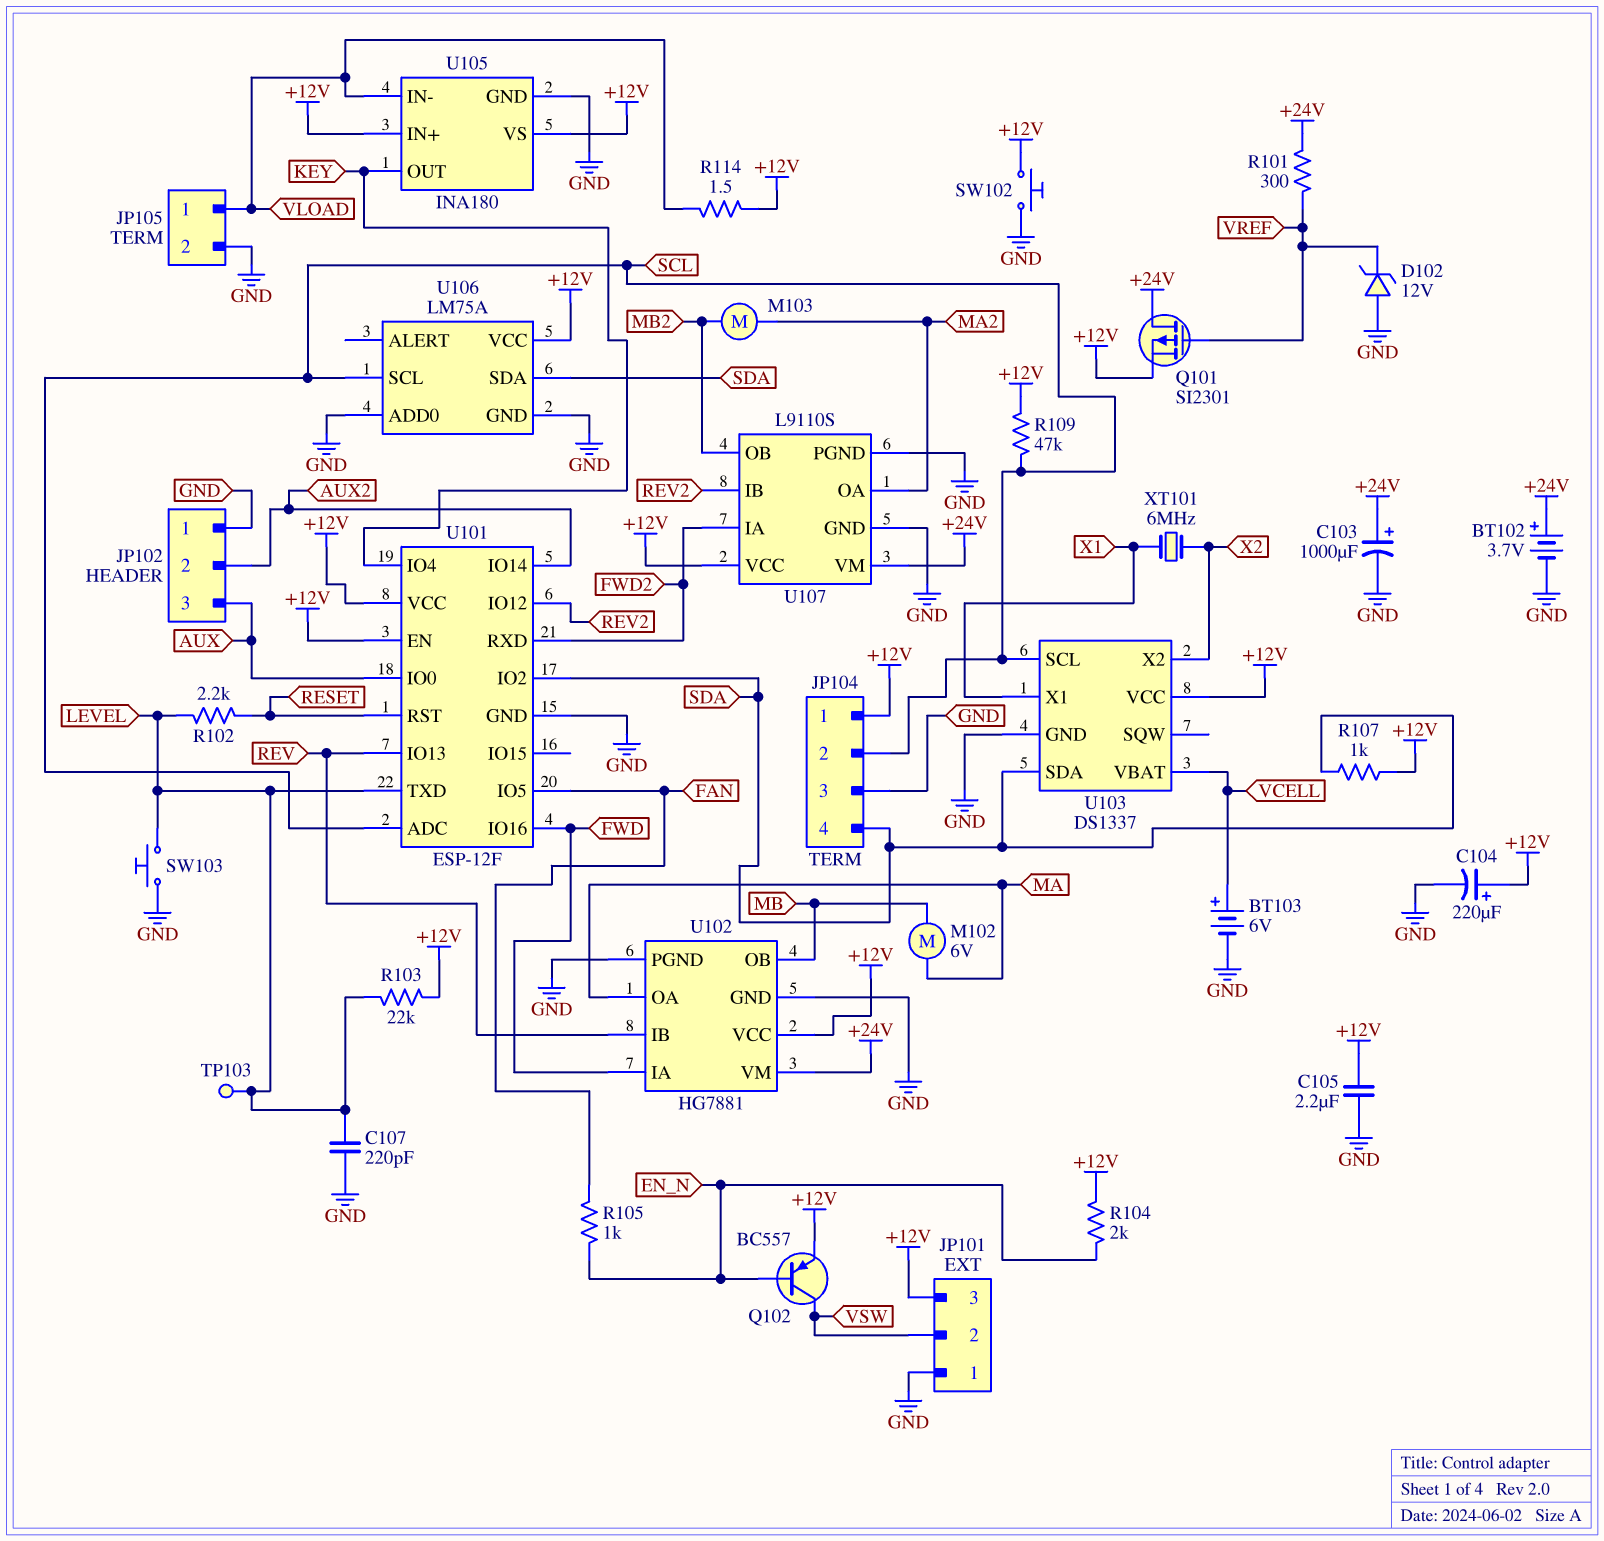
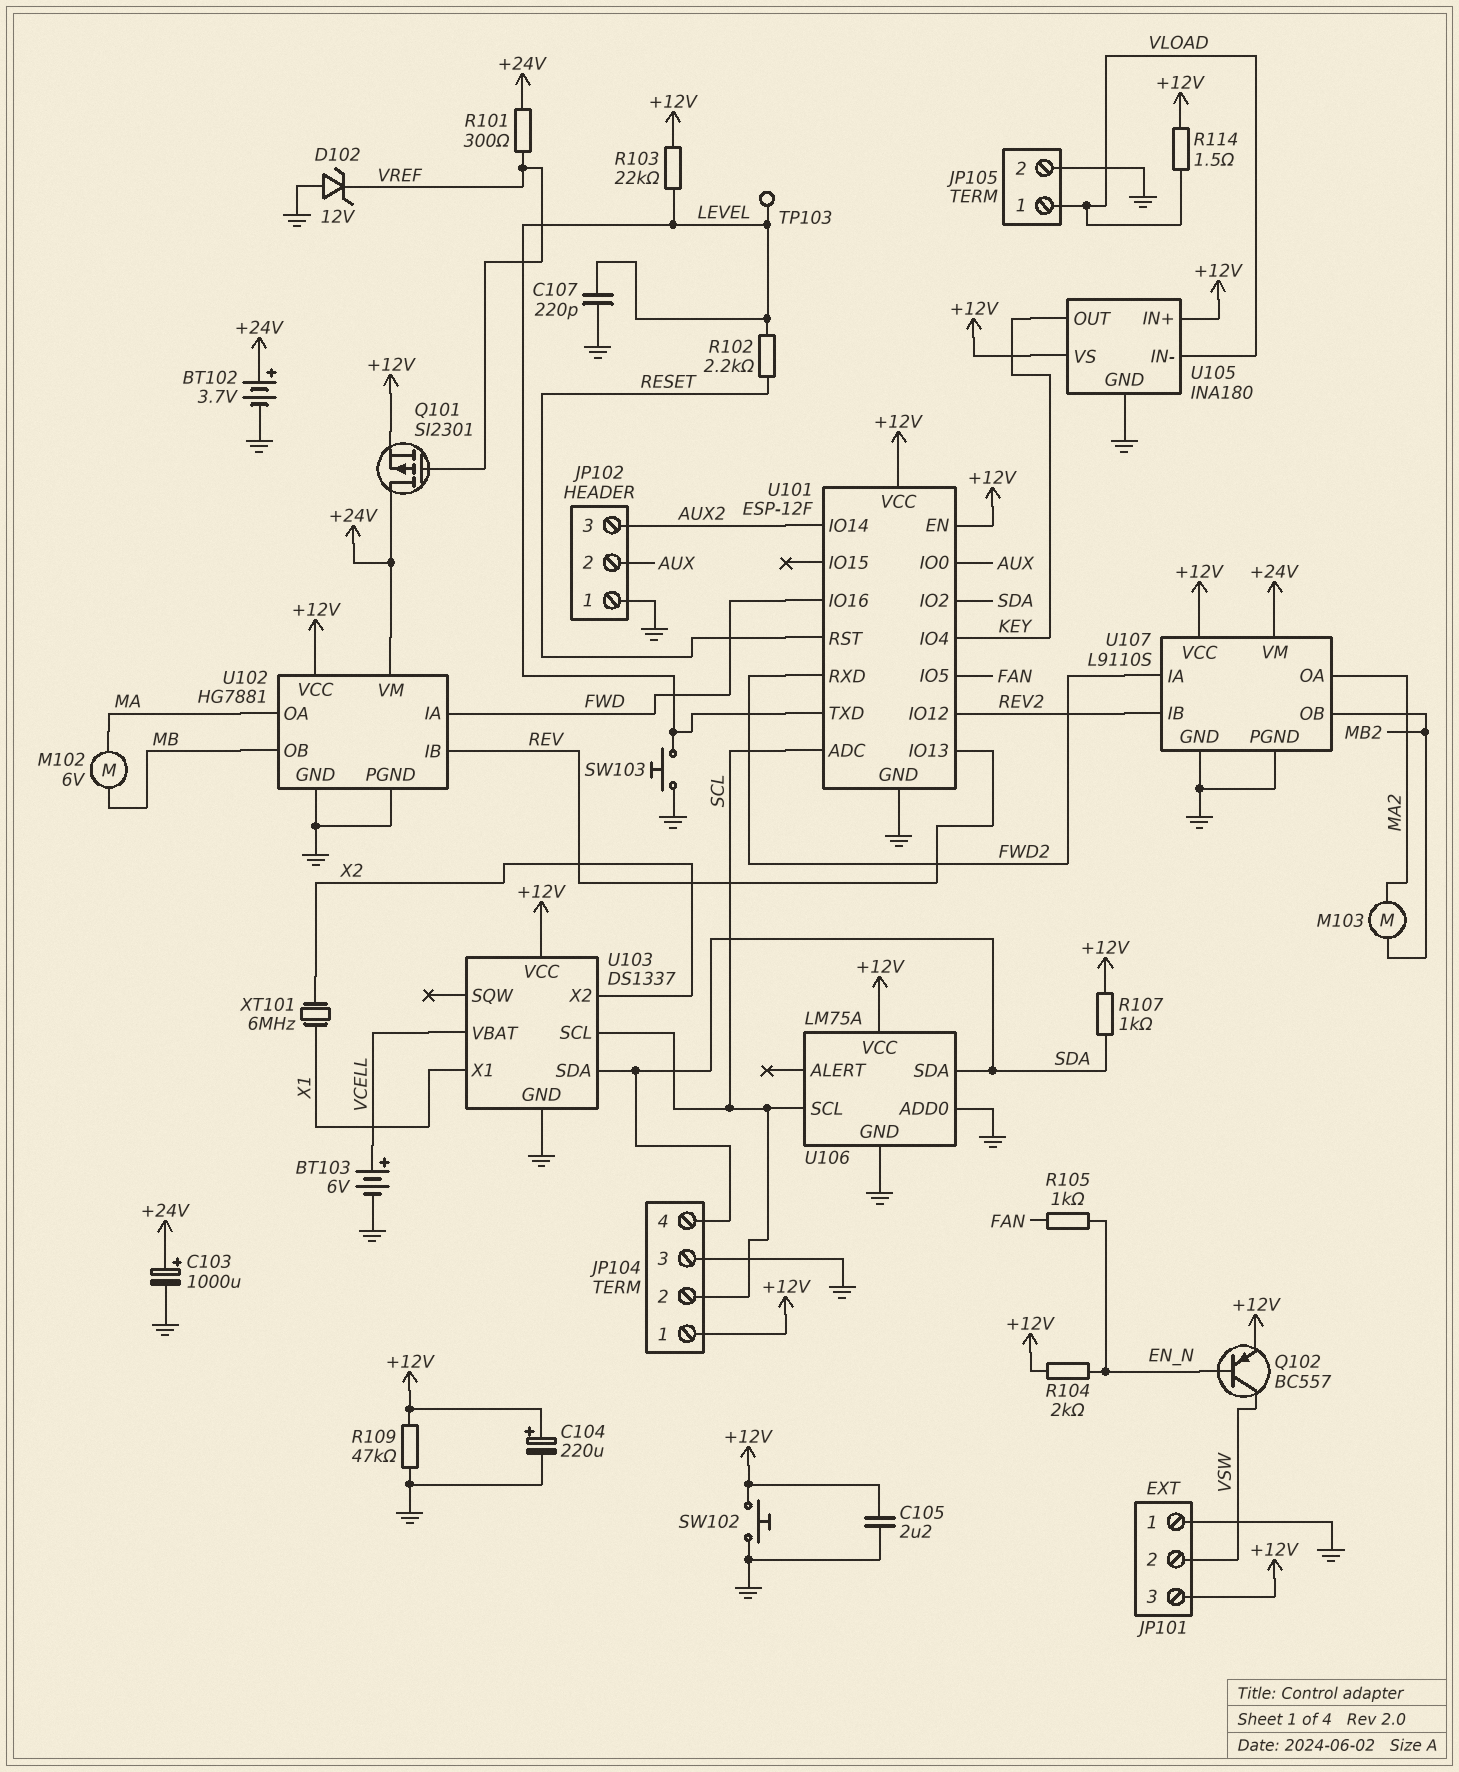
JP102 pin 2: AUX2 -> AUX
JP102 pin 3: AUX -> AUX2
R109: 47k (+12V, SCL) -> 47k (+12V, GND)

